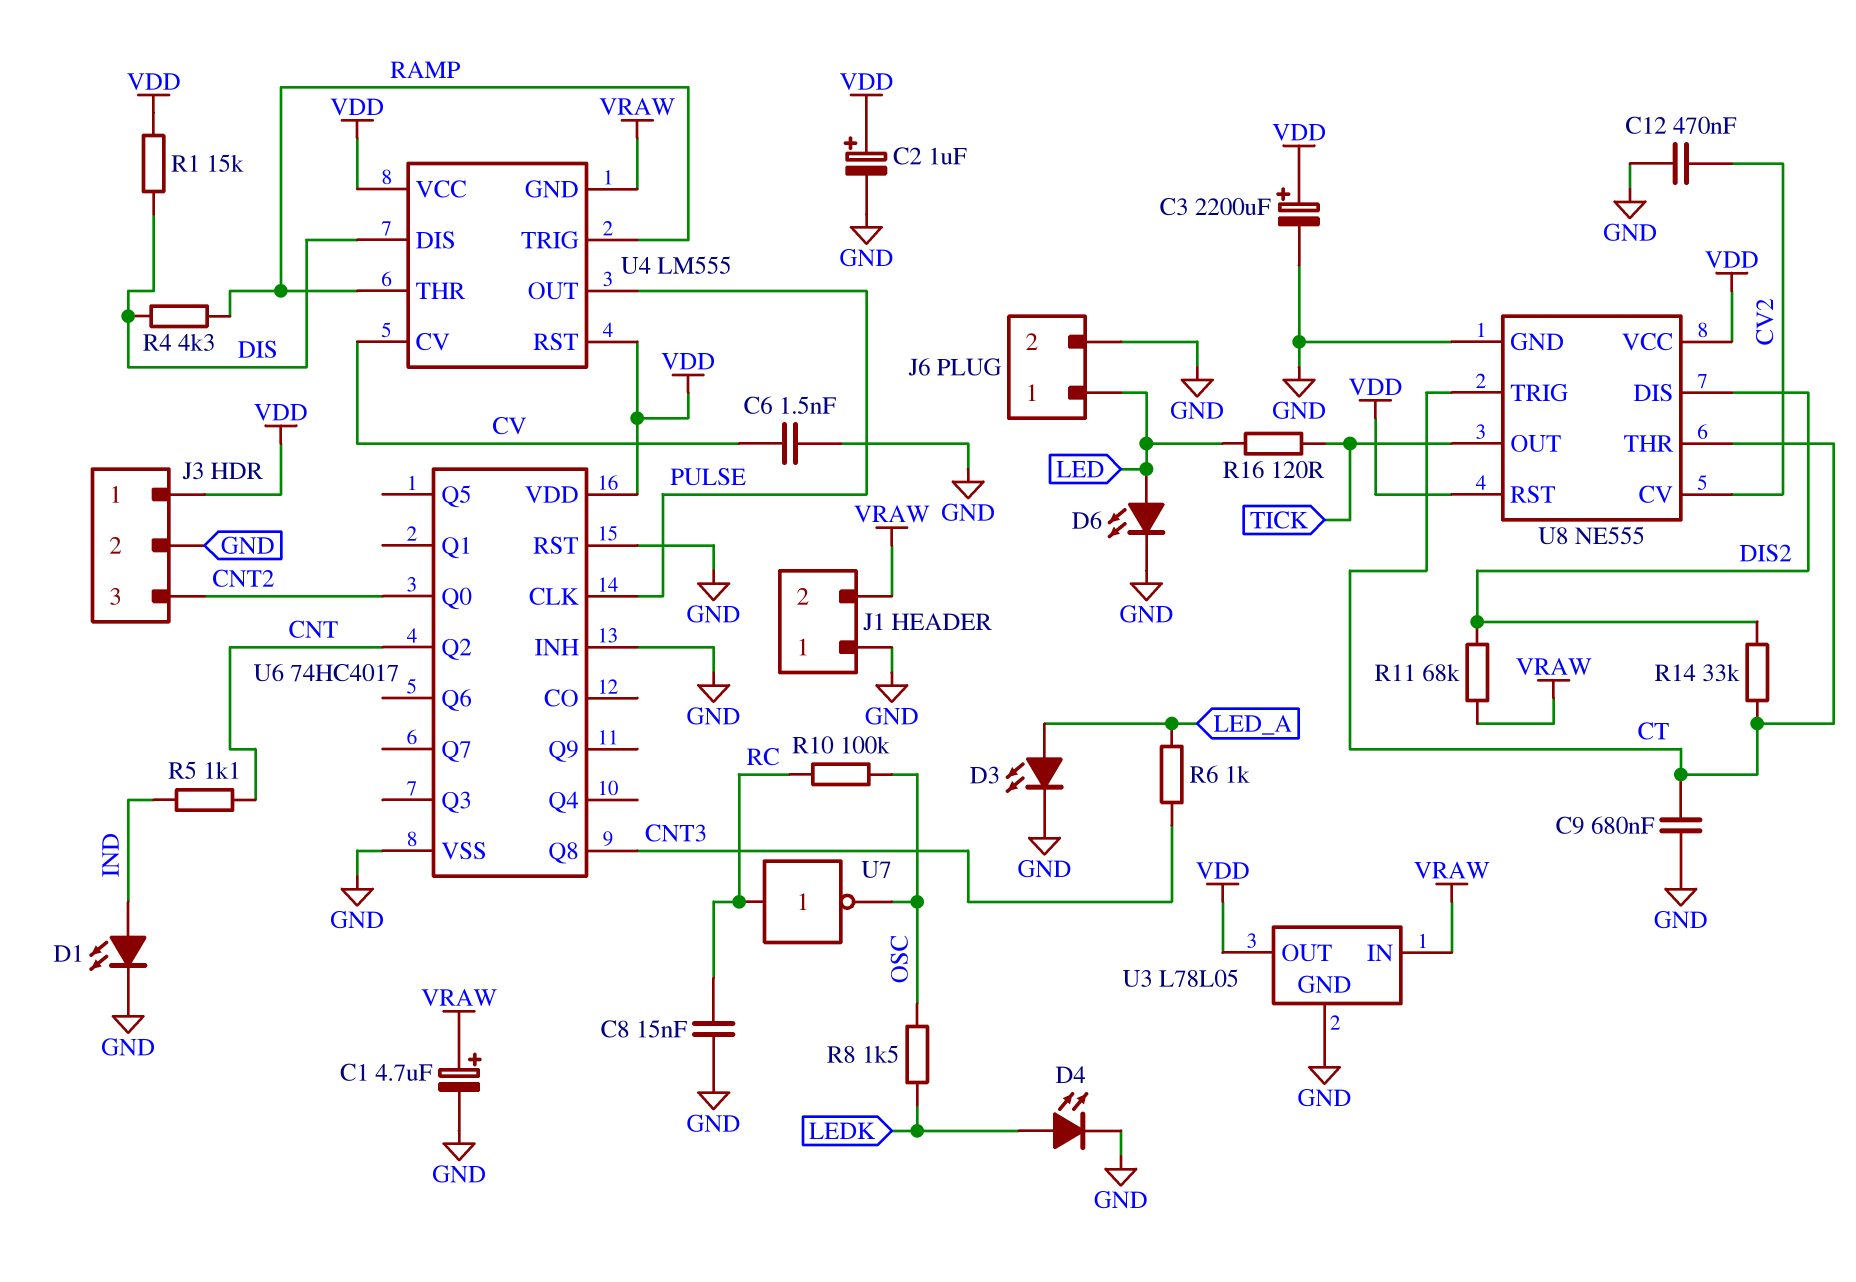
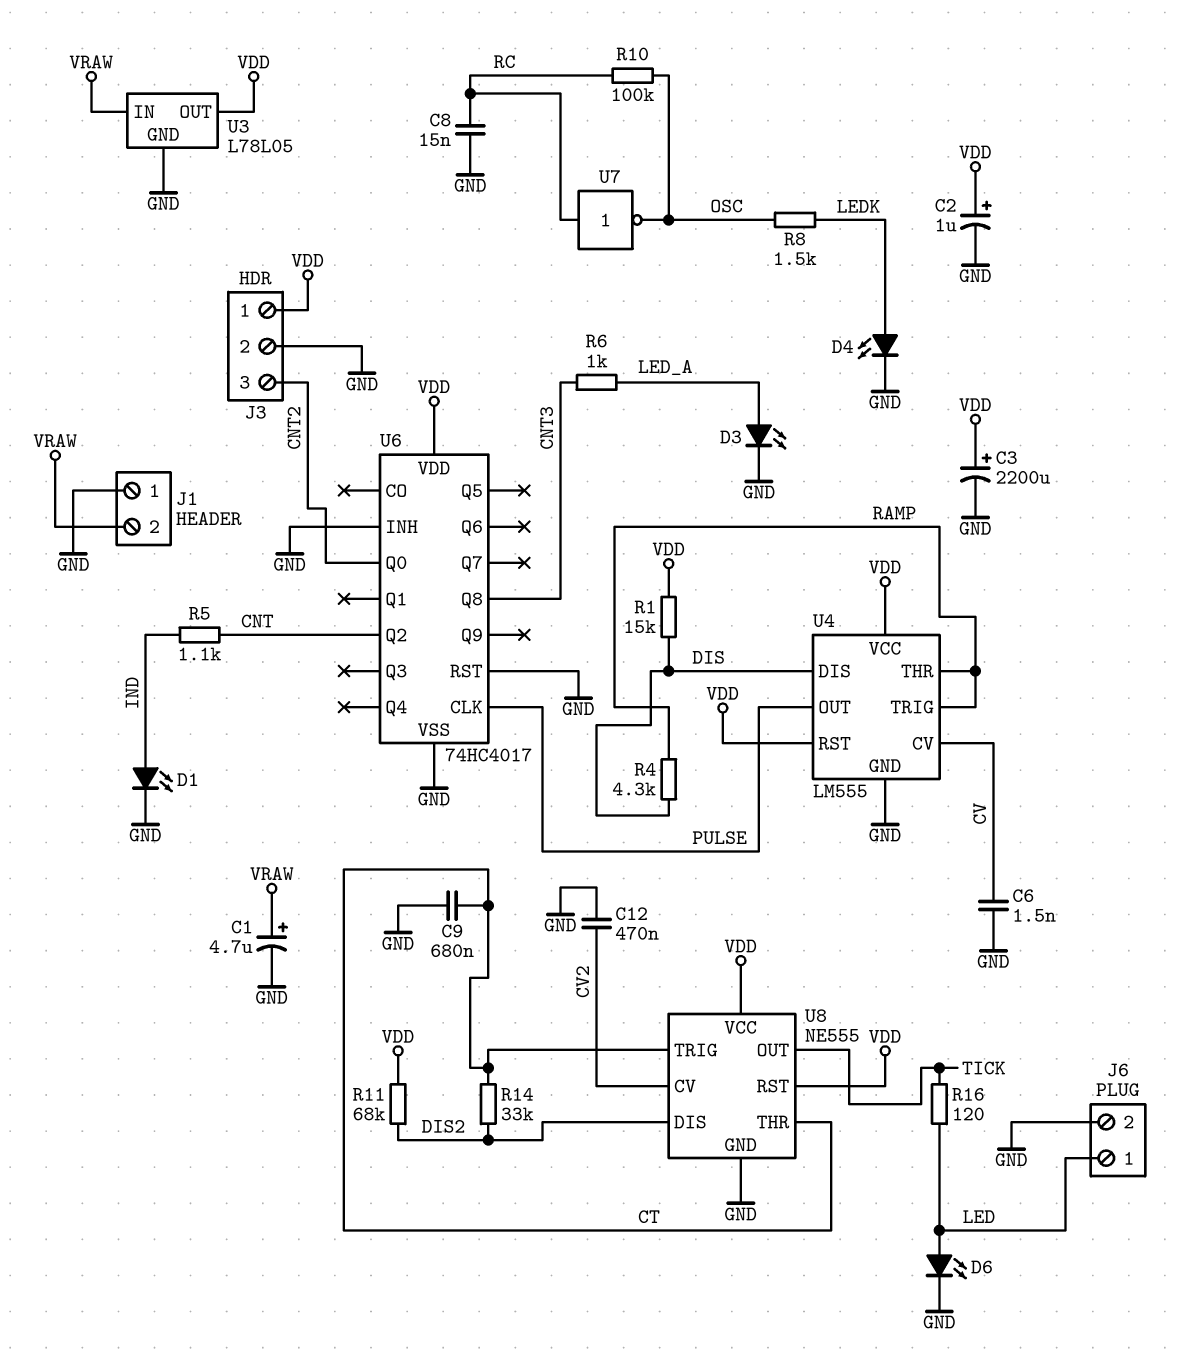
R11: 68k (DIS2, VRAW) -> 68k (DIS2, VDD)
U4 pin GND: VRAW -> GND

